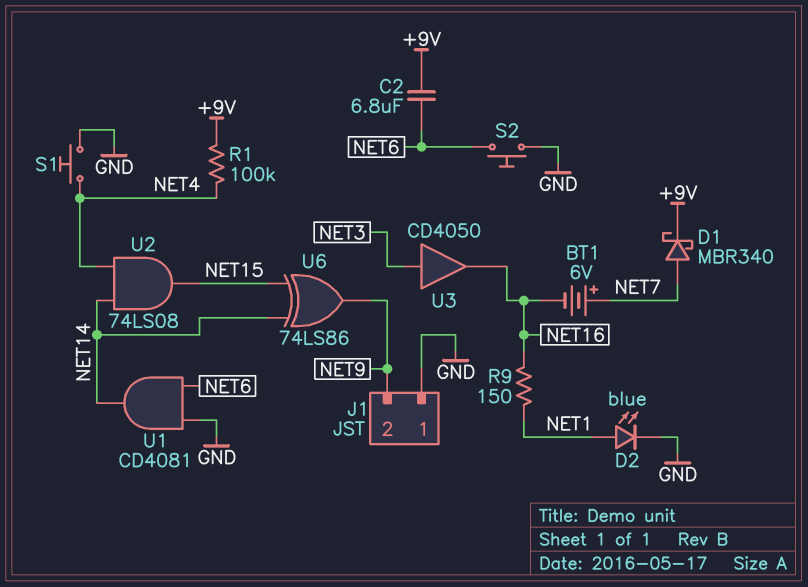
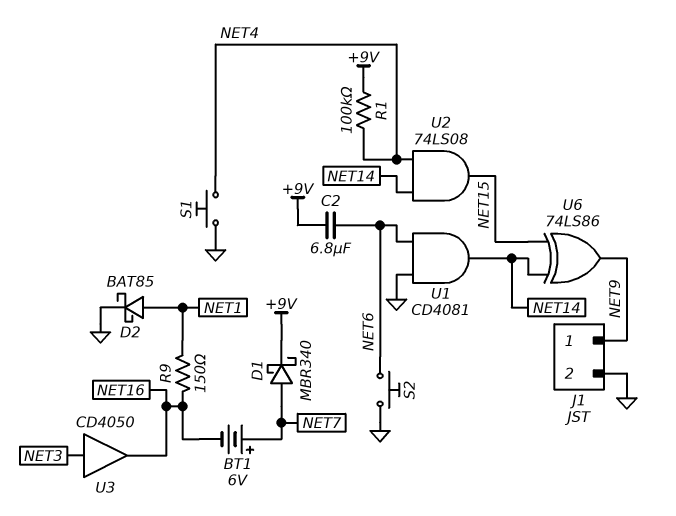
D2: LED blue (A NET1, K GND) -> schottky BAT85 (A NET1, K GND)
J1 pin 1: GND -> NET9
J1 pin 2: NET9 -> GND

